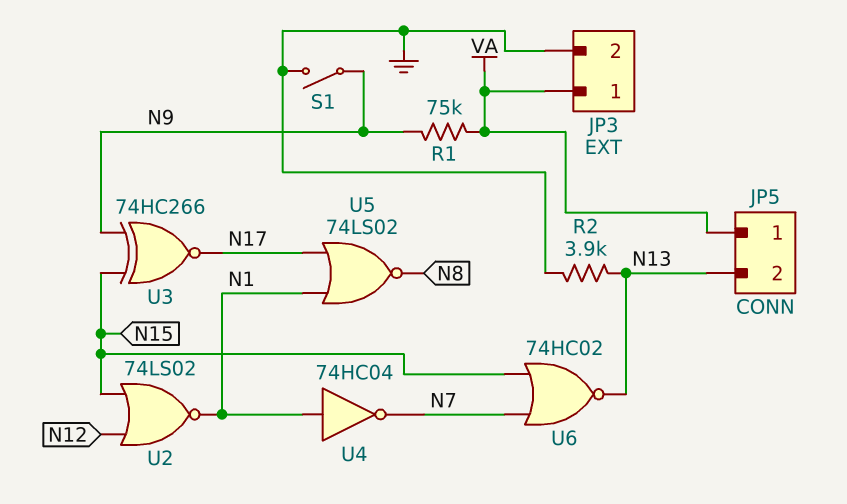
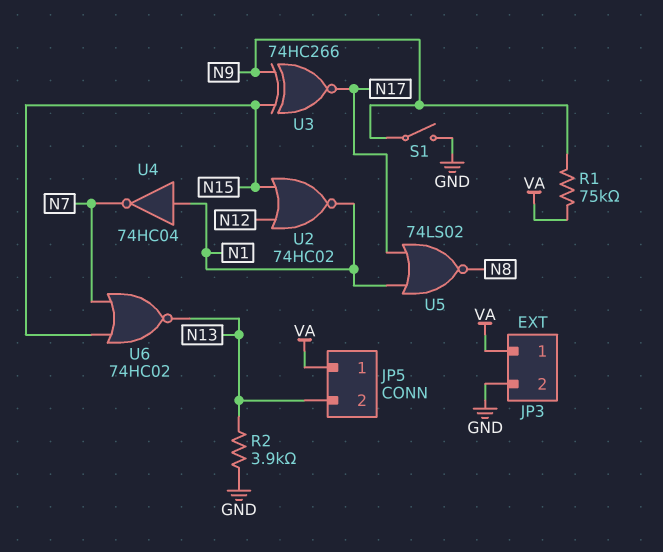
U2: NOR 74LS02 (in N12, in N15, out N1) -> NOR 74HC02 (in N12, in N15, out N1)

